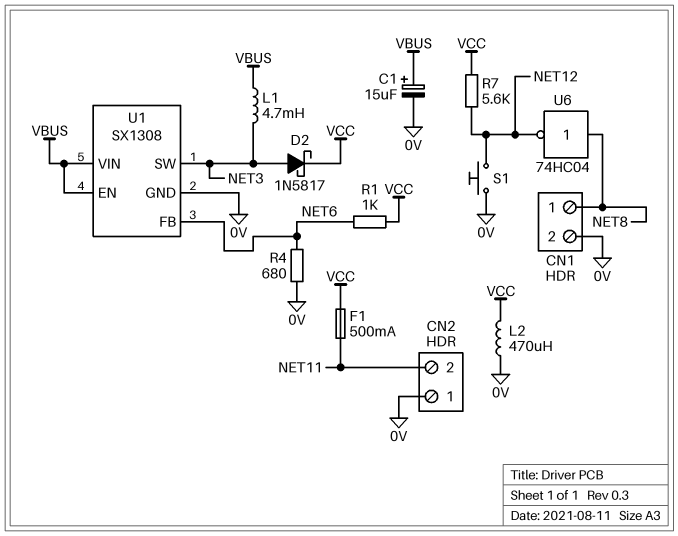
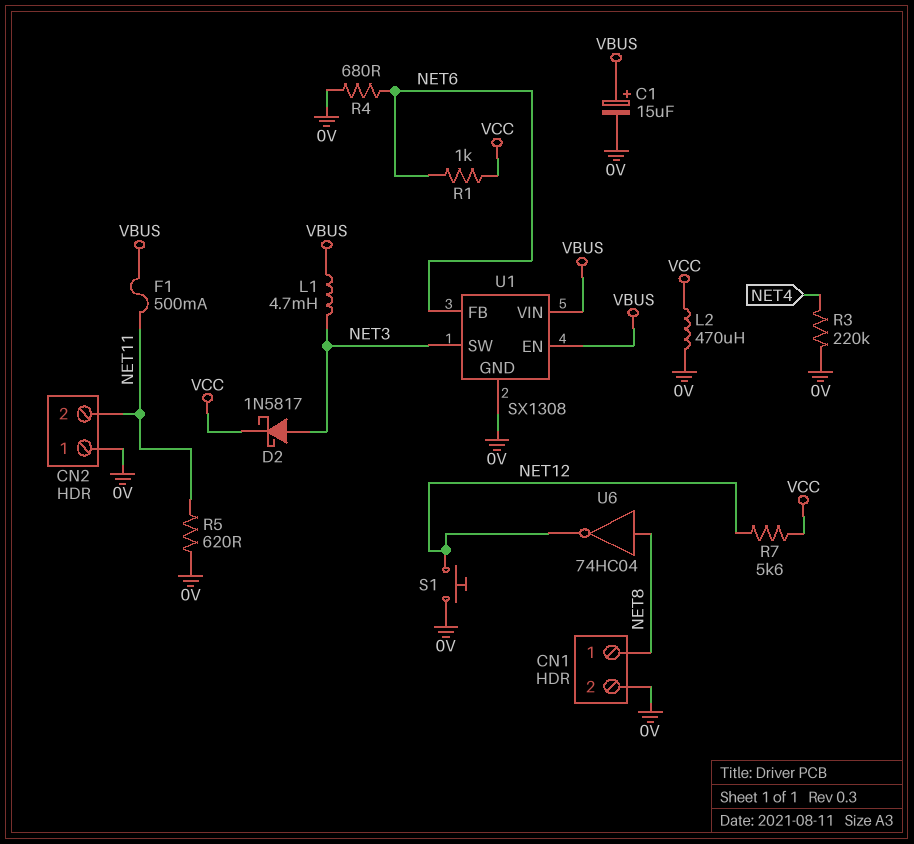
F1: 500mA (NET11, VCC) -> 500mA (NET11, VBUS)
R3: none -> 220k (0V, NET4)
R5: none -> 620 (0V, NET11)

